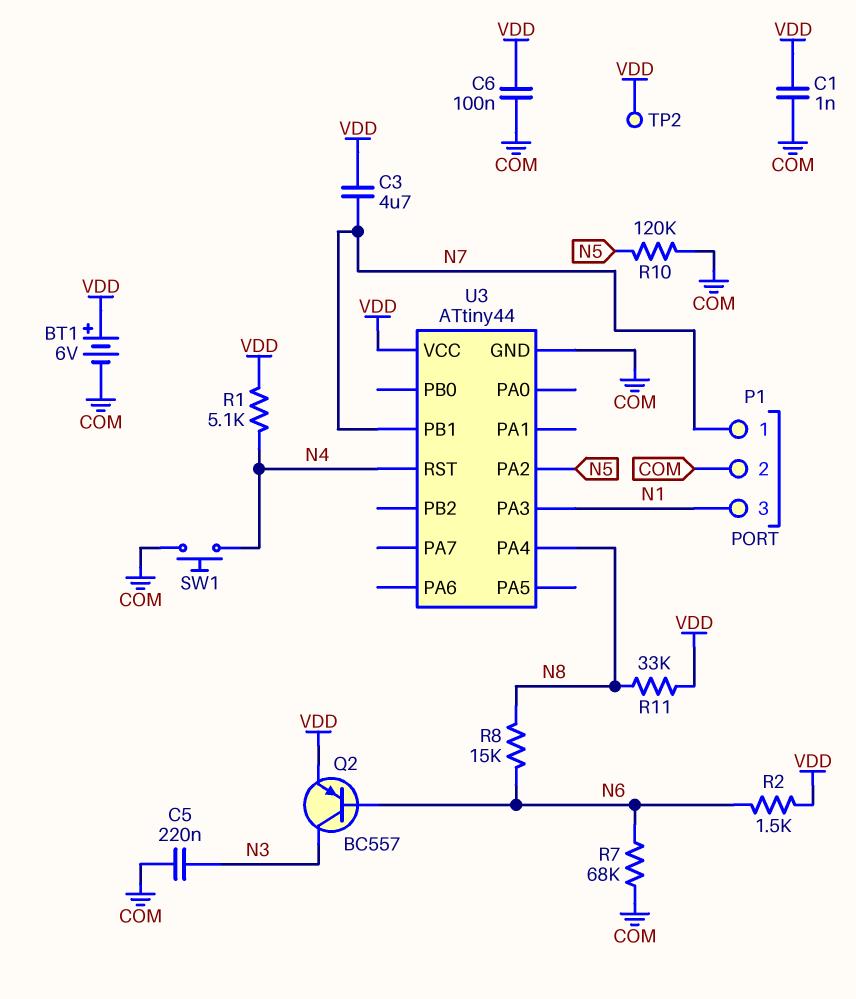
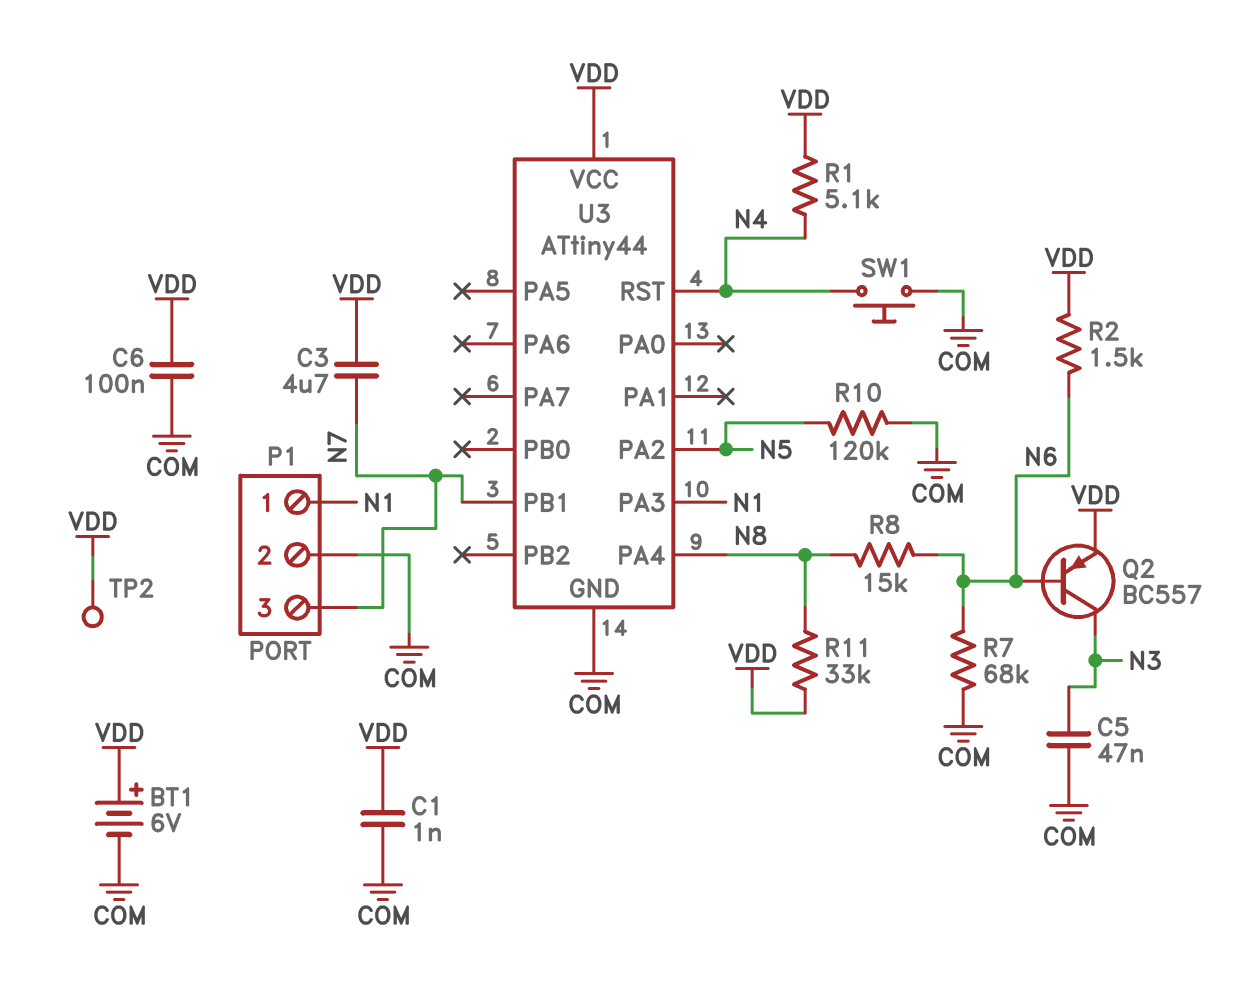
C5: 220nF (COM, N3) -> 47nF (COM, N3)
P1 pin 1: N7 -> N1
P1 pin 3: N1 -> N7

